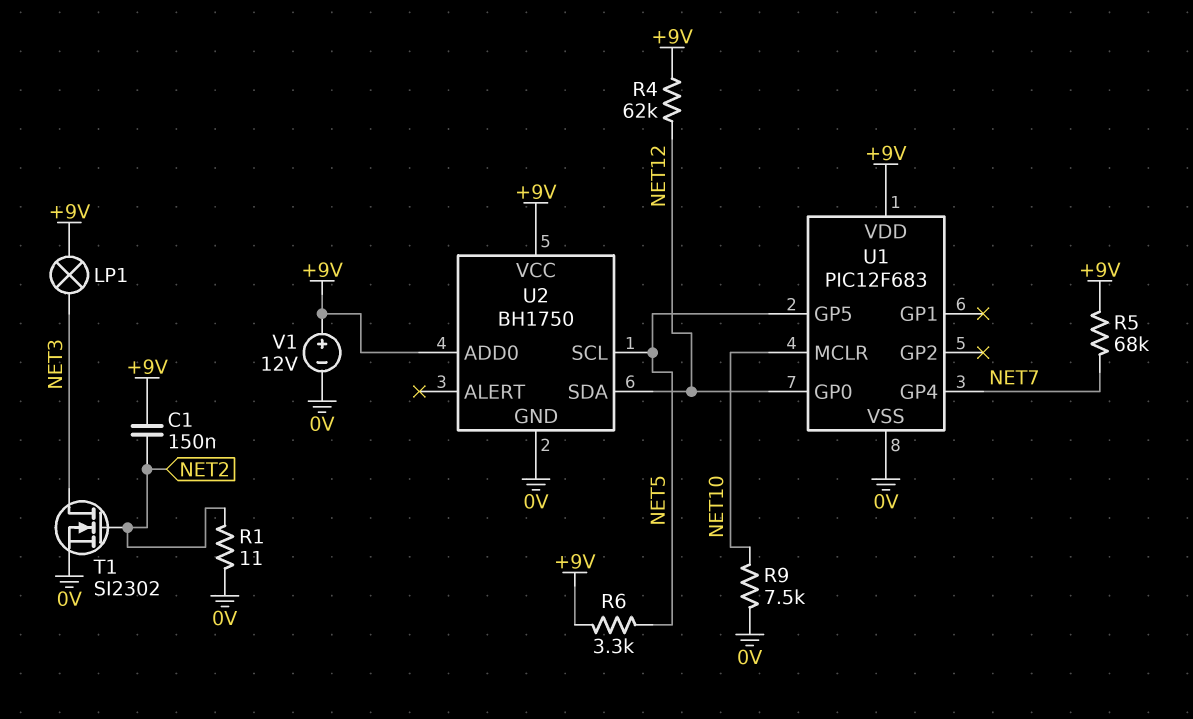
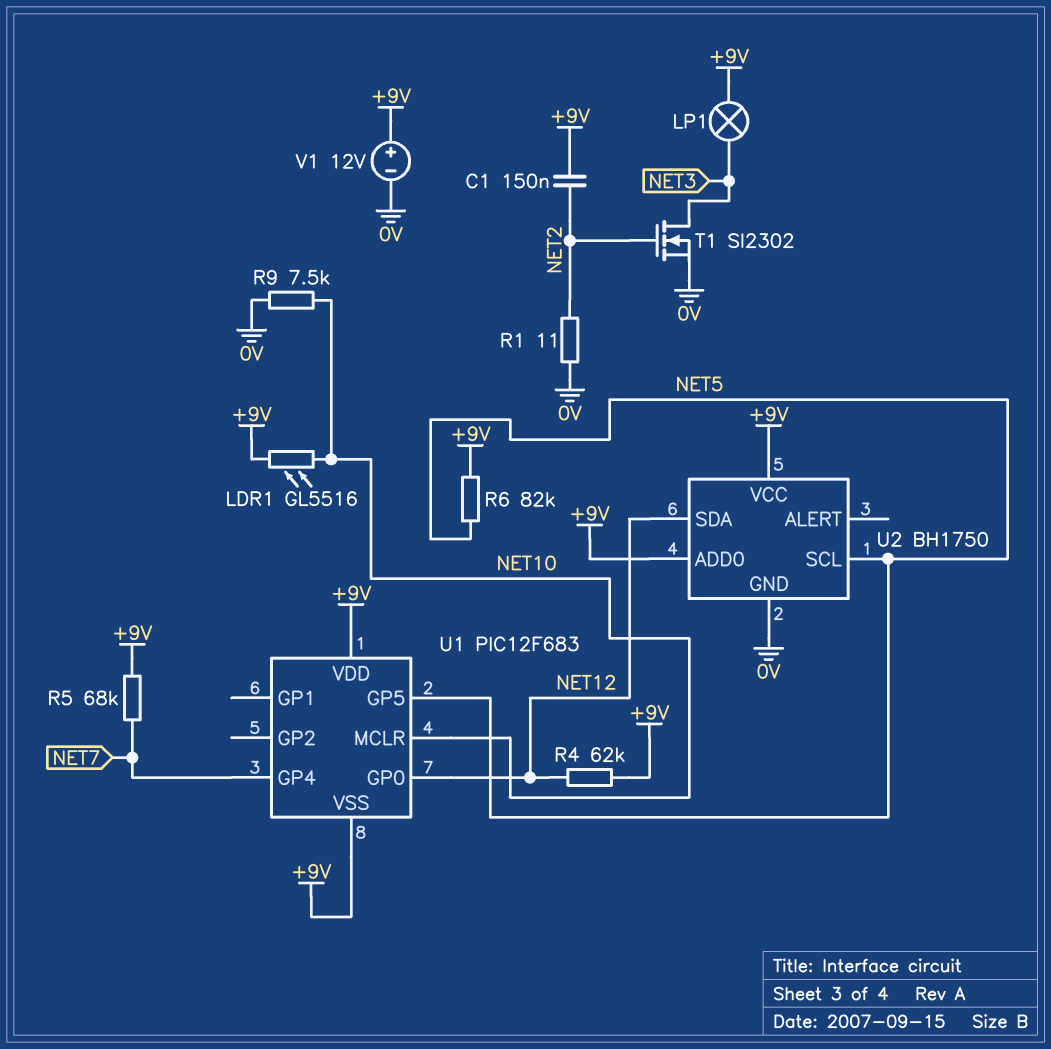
LDR1: none -> GL5516 (+9V, NET10)
R6: 3.3k (+9V, NET5) -> 82k (+9V, NET5)
U1 pin VSS: 0V -> +9V

